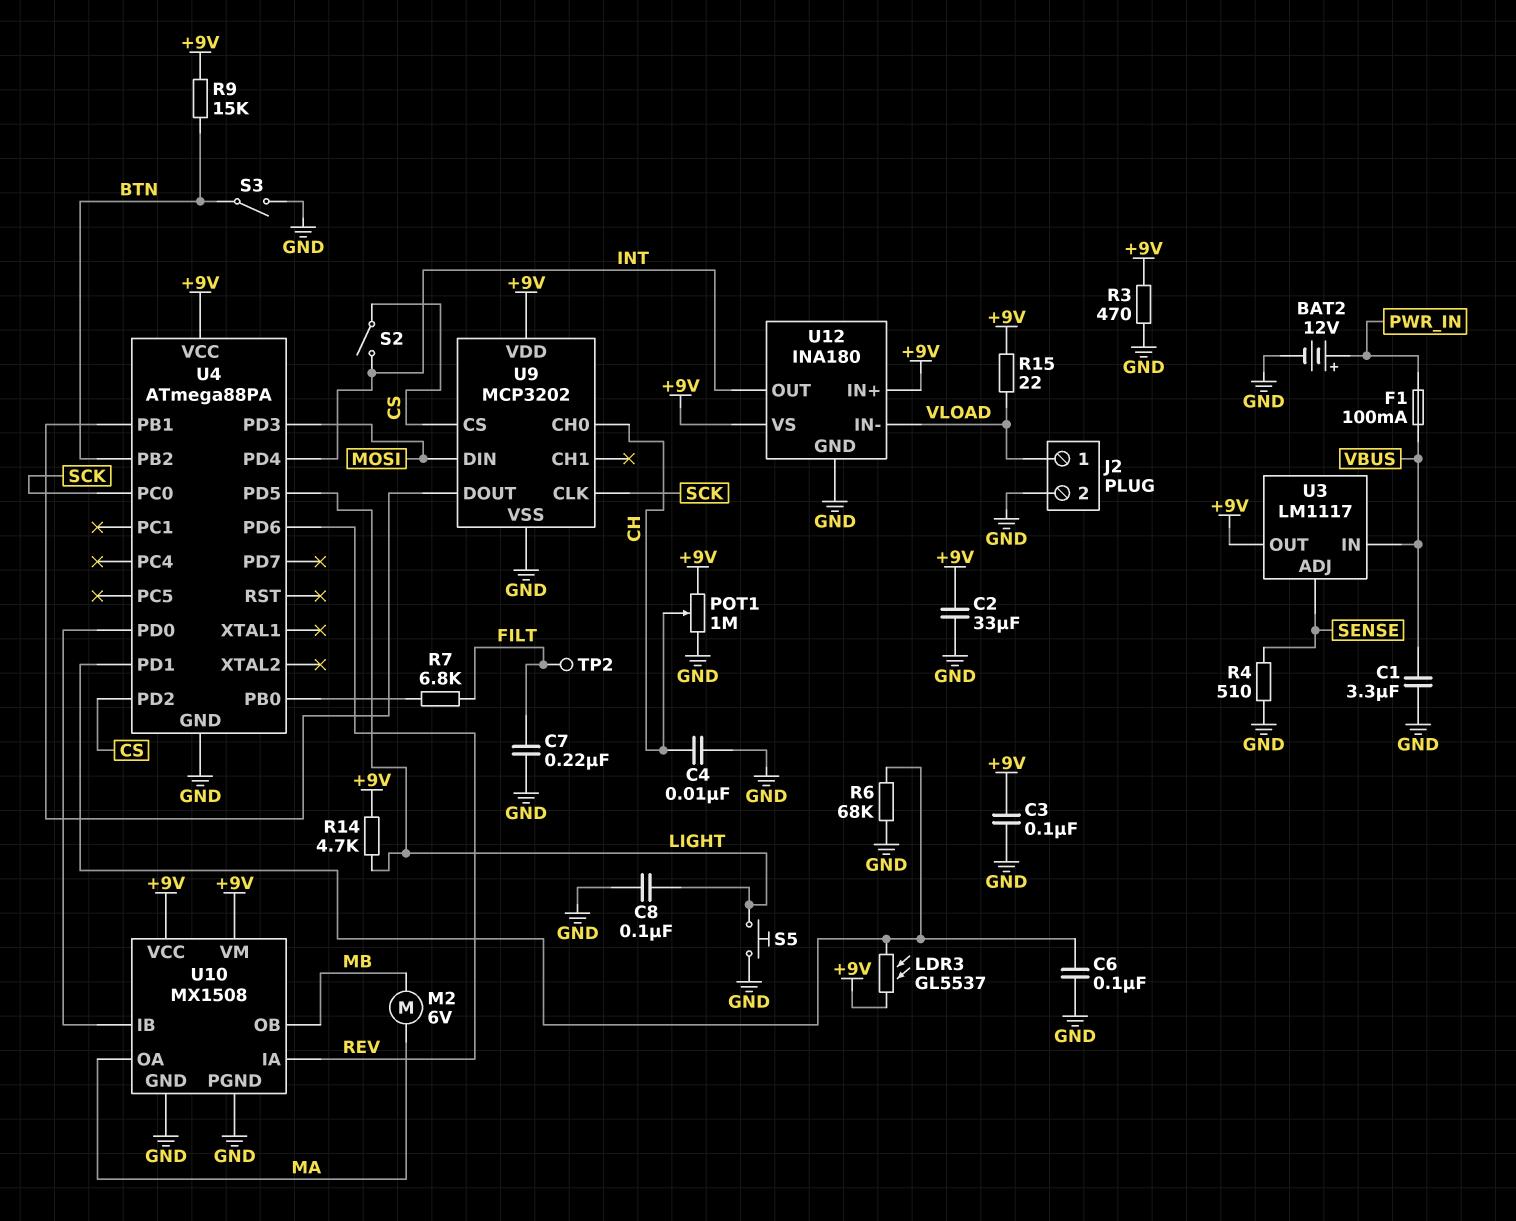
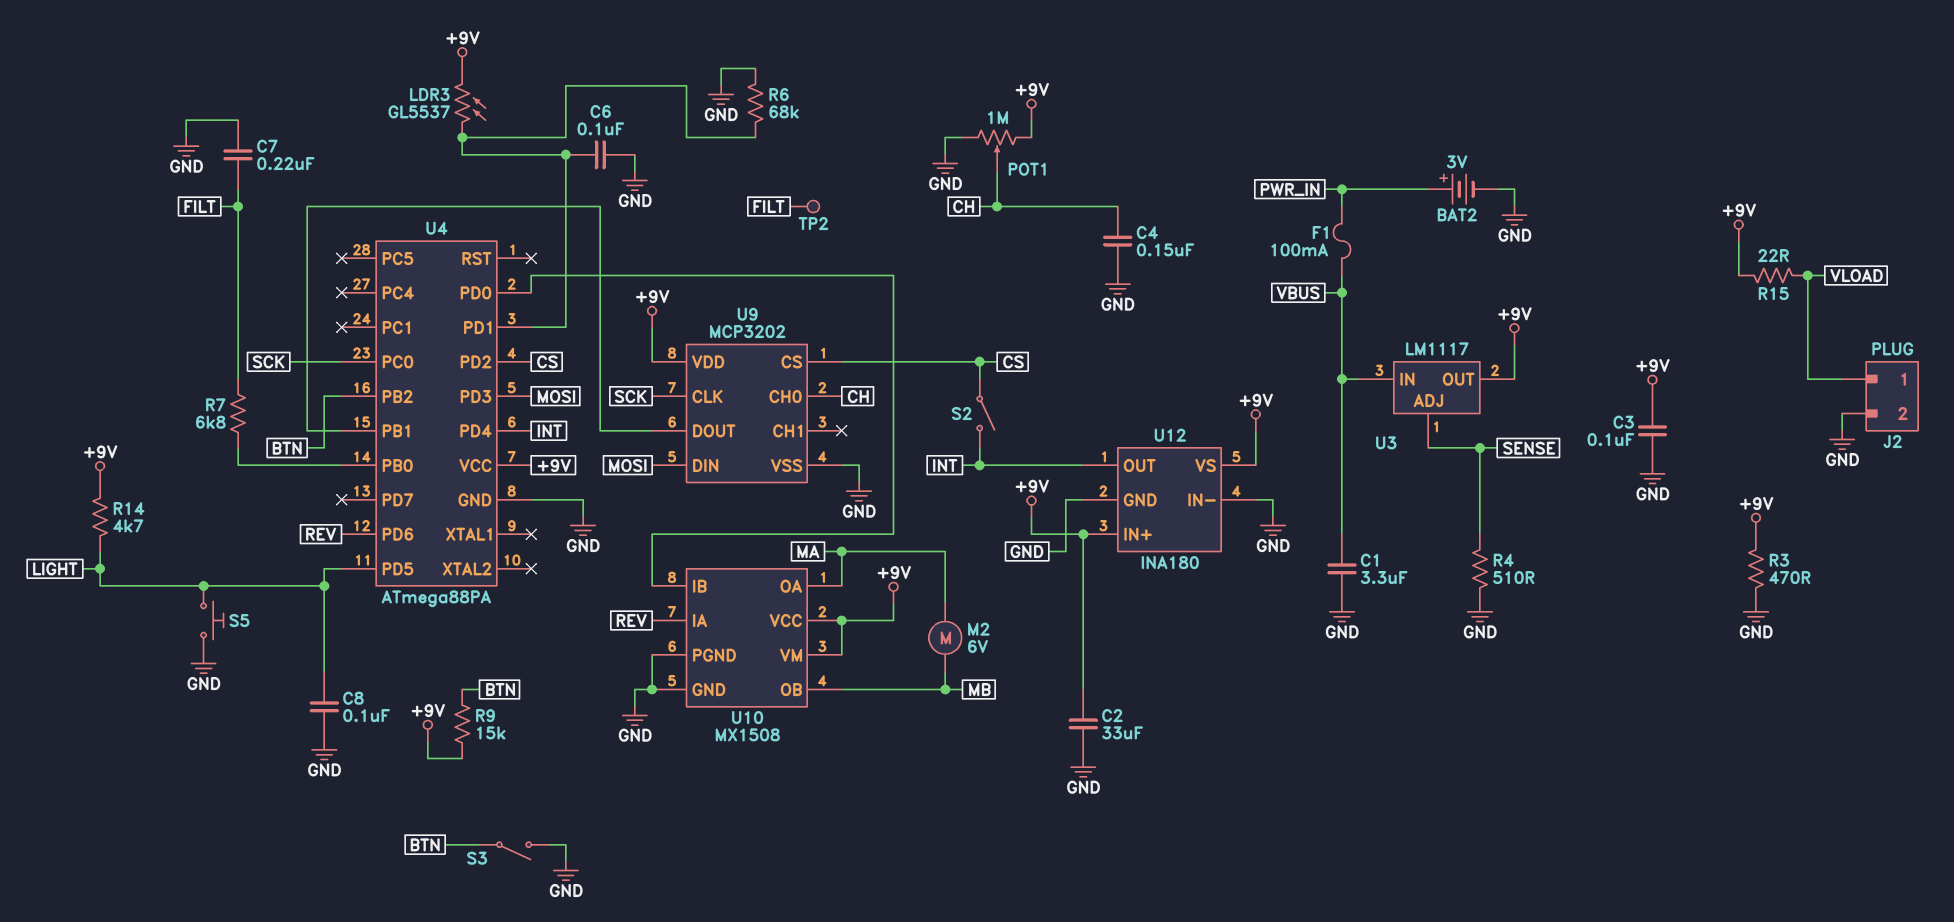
BAT2: 12V (plus PWR_IN, minus GND) -> 3V (plus PWR_IN, minus GND)
C4: 10nF (CH, GND) -> 150nF (CH, GND)
U12 pin IN-: VLOAD -> GND

